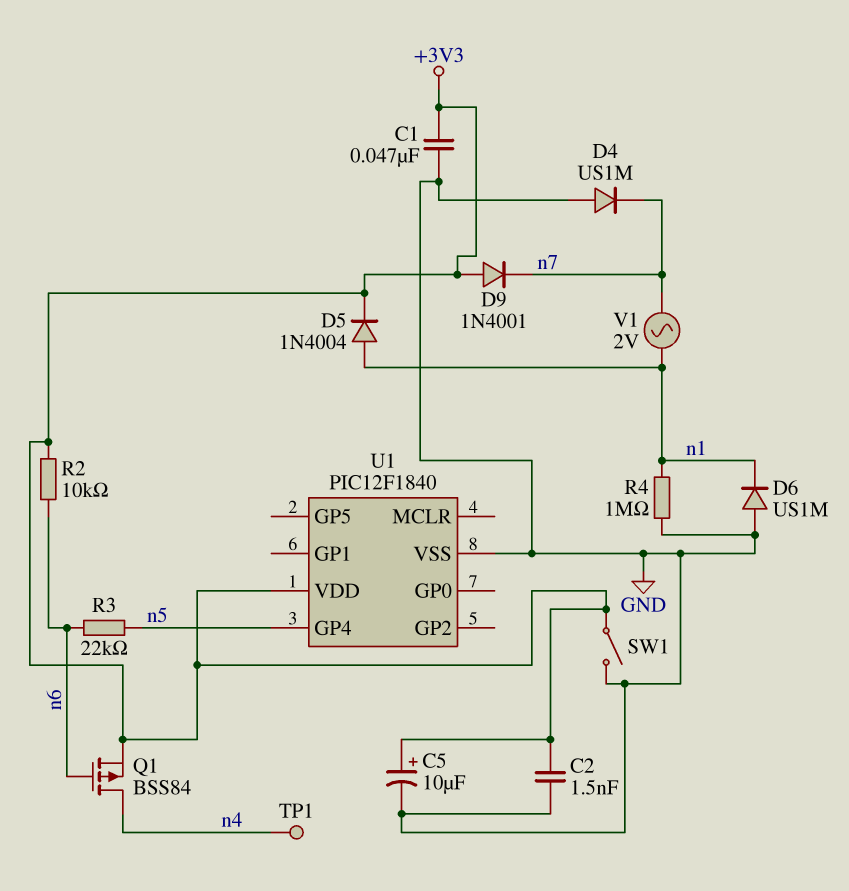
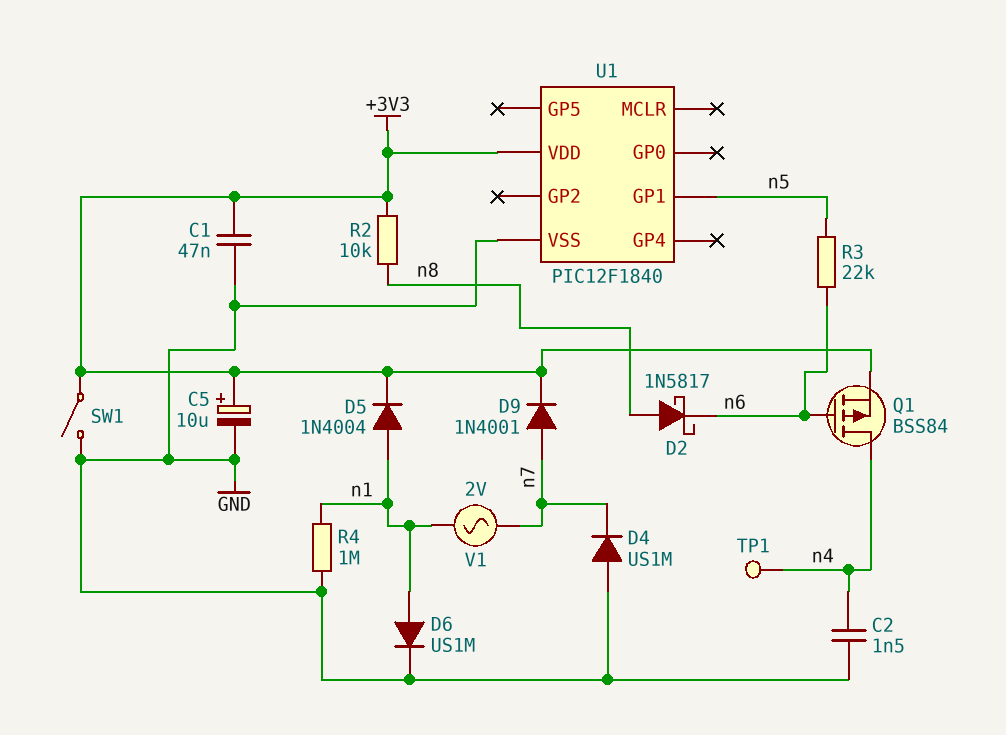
C2: 1.5nF (+3V3, GND) -> 1.5nF (GND, n4)
D2: none -> schottky 1N5817 (A n8, K n6)
D6: diode US1M (A GND, K n1) -> diode US1M (A n1, K GND)
D9: diode 1N4001 (A +3V3, K n7) -> diode 1N4001 (A n7, K +3V3)
R2: 10k (+3V3, n6) -> 10k (+3V3, n8)
U1 pin GP1: none -> n5
U1 pin GP4: n5 -> none

